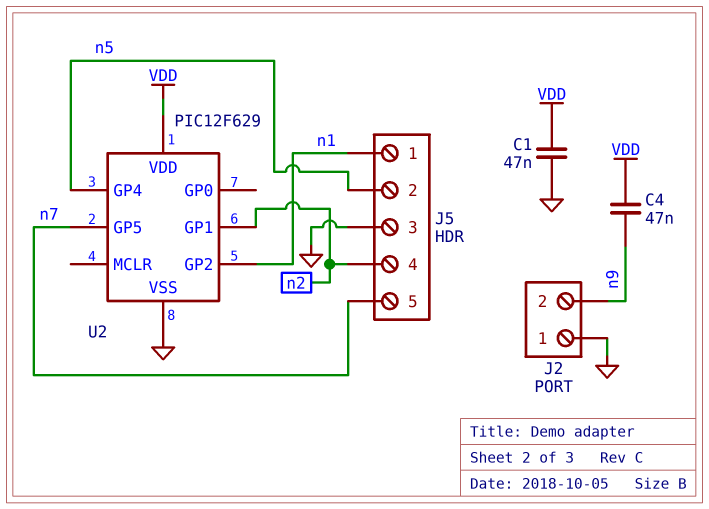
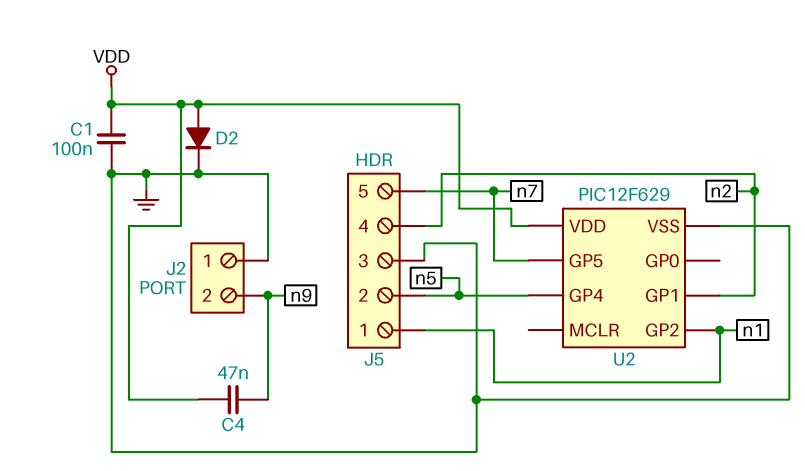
C1: 47nF (GND, VDD) -> 100nF (GND, VDD)
D2: none -> diode (A VDD, K GND)

